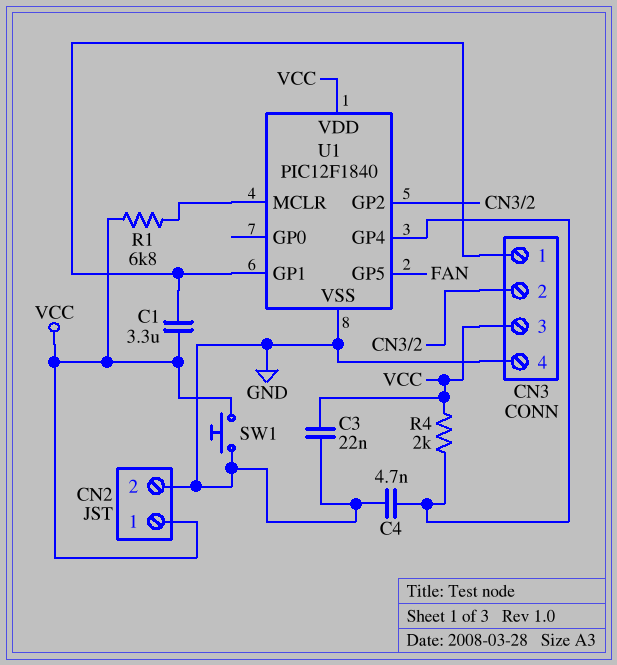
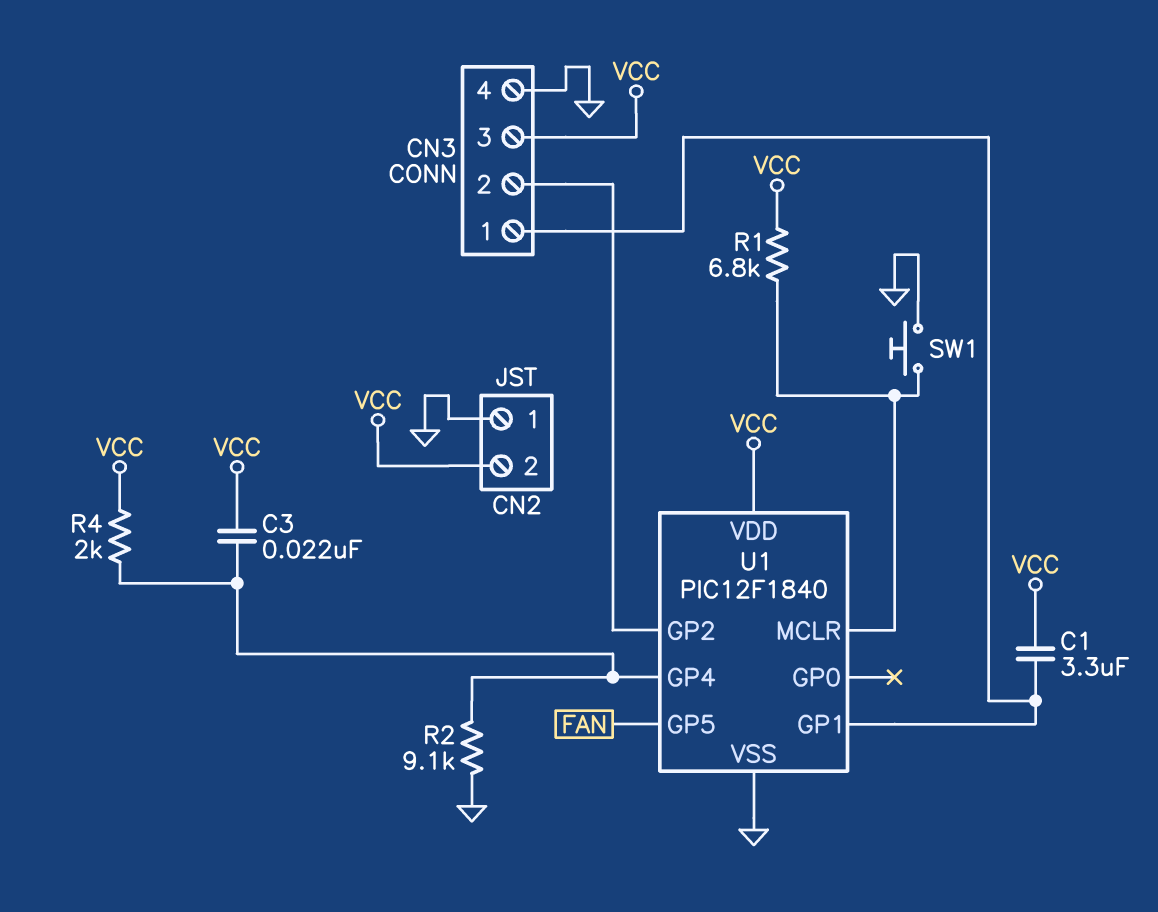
C3: 22nF (GND, VCC) -> 22nF (U1/GP4, VCC)
C4: 4.7nF (GND, U1/GP4) -> none
CN2 pin 1: VCC -> GND
CN2 pin 2: GND -> VCC
R2: none -> 9.1k (GND, U1/GP4)
SW1: button (GND, VCC) -> button (GND, U1/MCLR)

